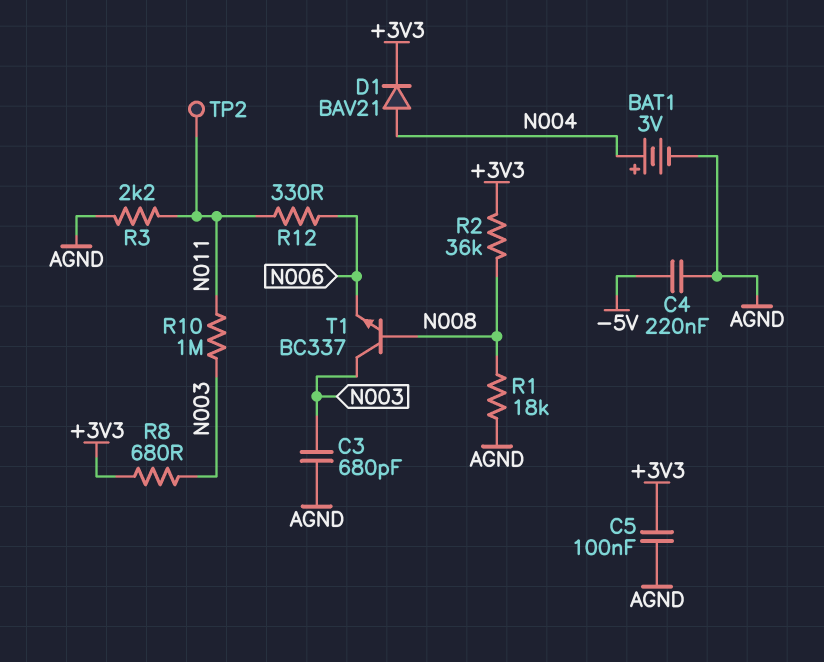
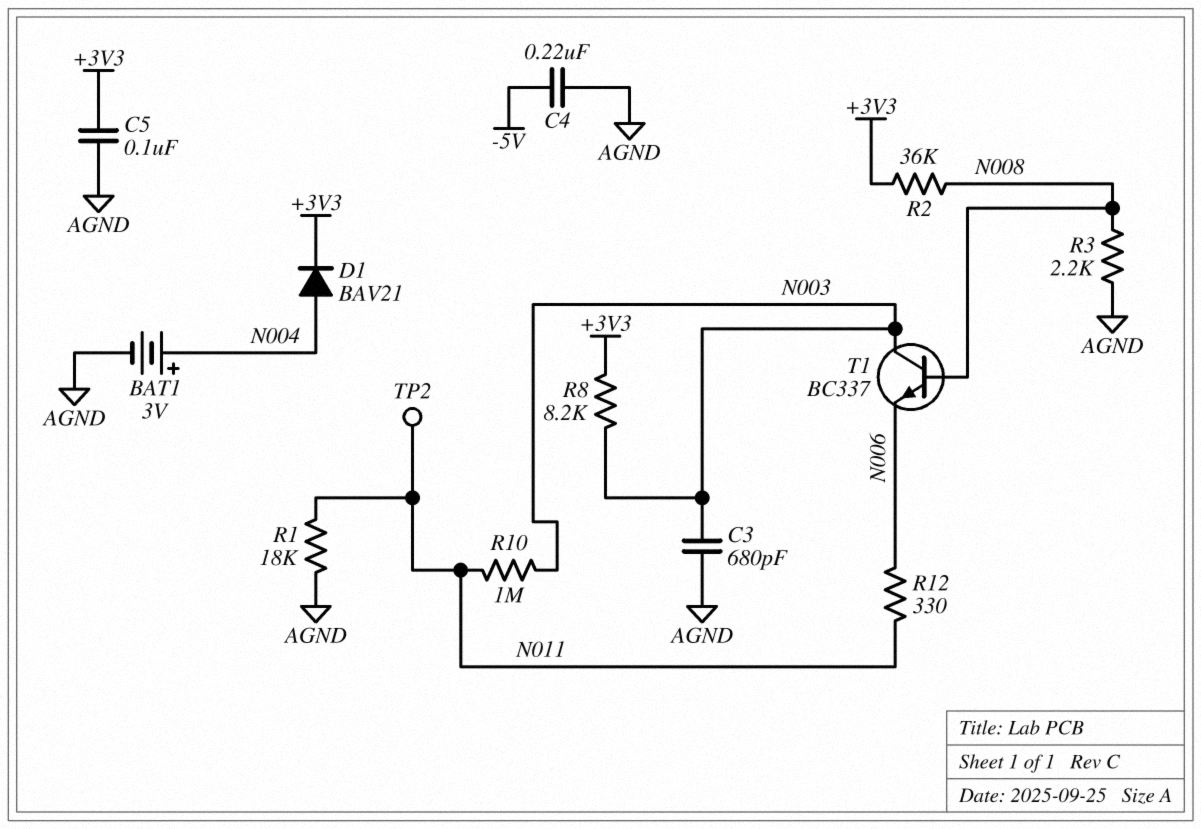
R1: 18k (AGND, N008) -> 18k (AGND, N011)
R3: 2.2k (AGND, N011) -> 2.2k (AGND, N008)
R8: 680 (+3V3, N003) -> 8.2k (+3V3, N003)

